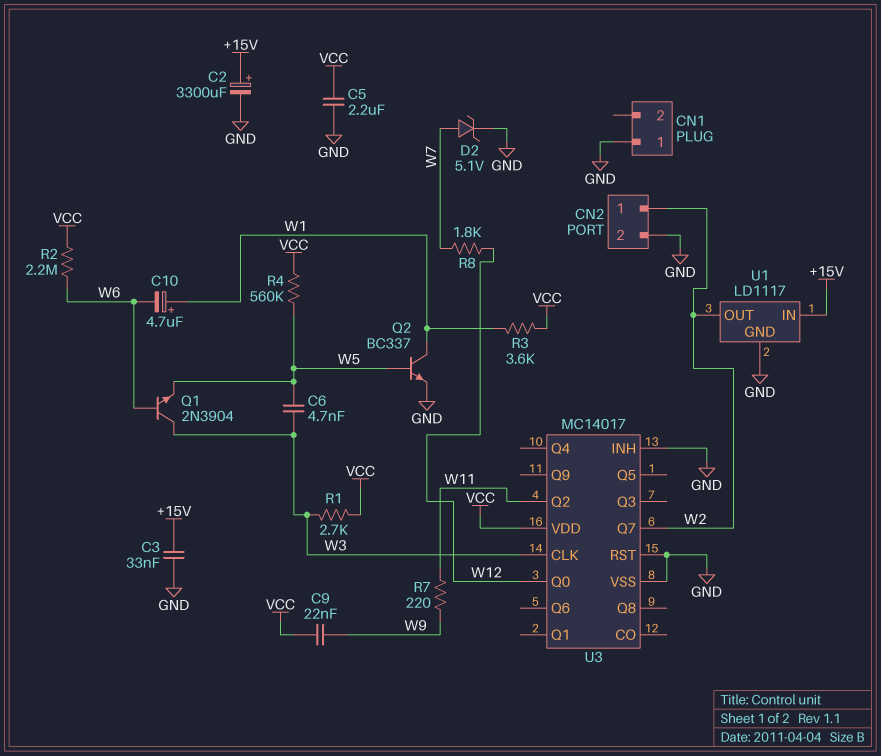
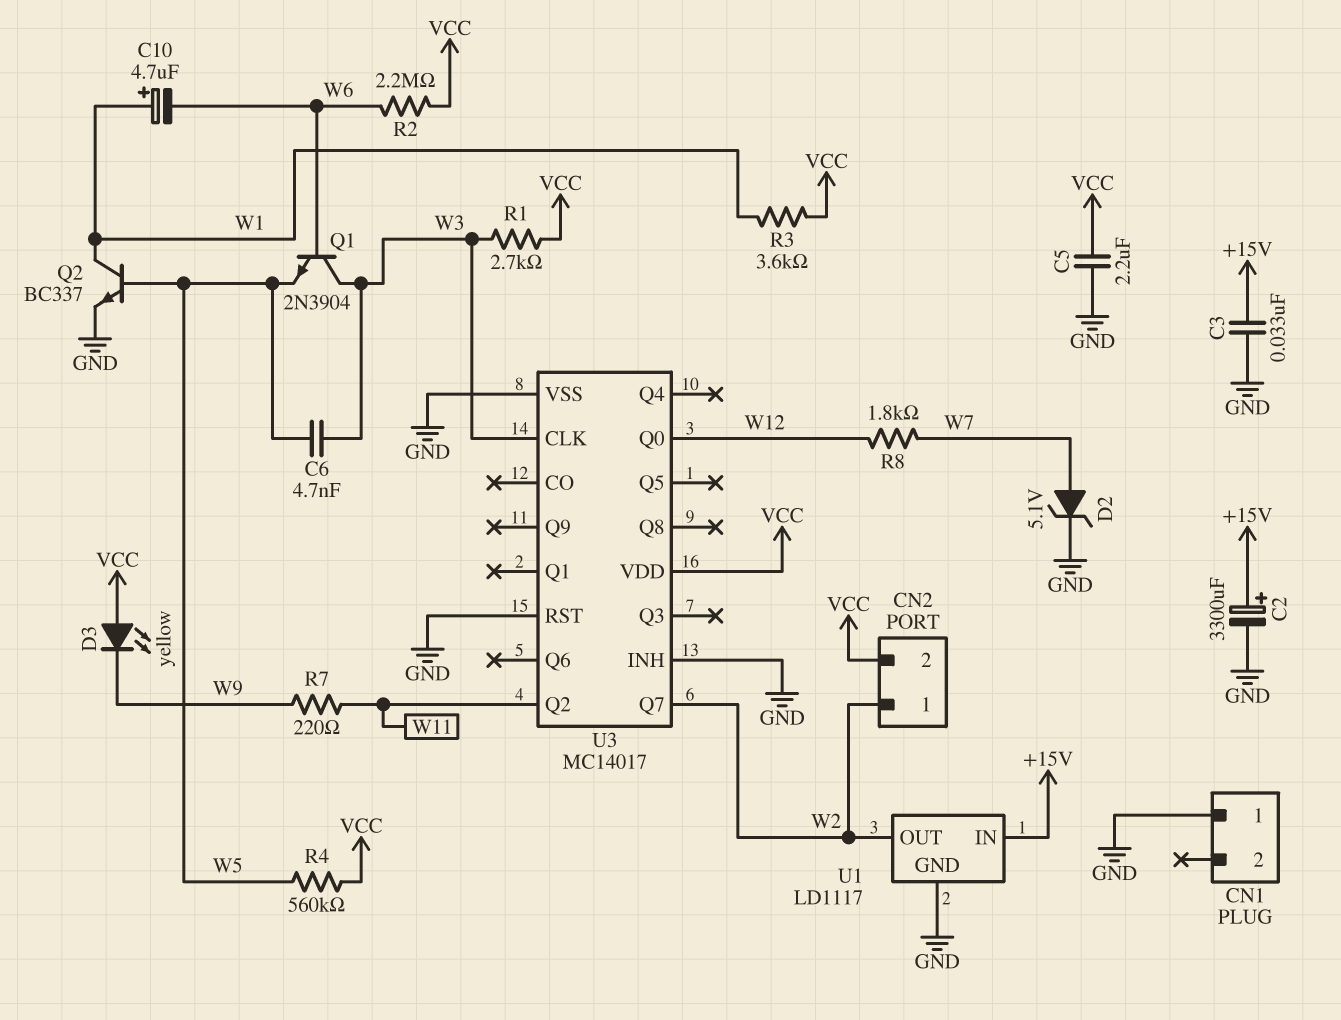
C9: 22nF (VCC, W9) -> none
CN2 pin 2: GND -> VCC
D3: none -> LED yellow (A VCC, K W9)

